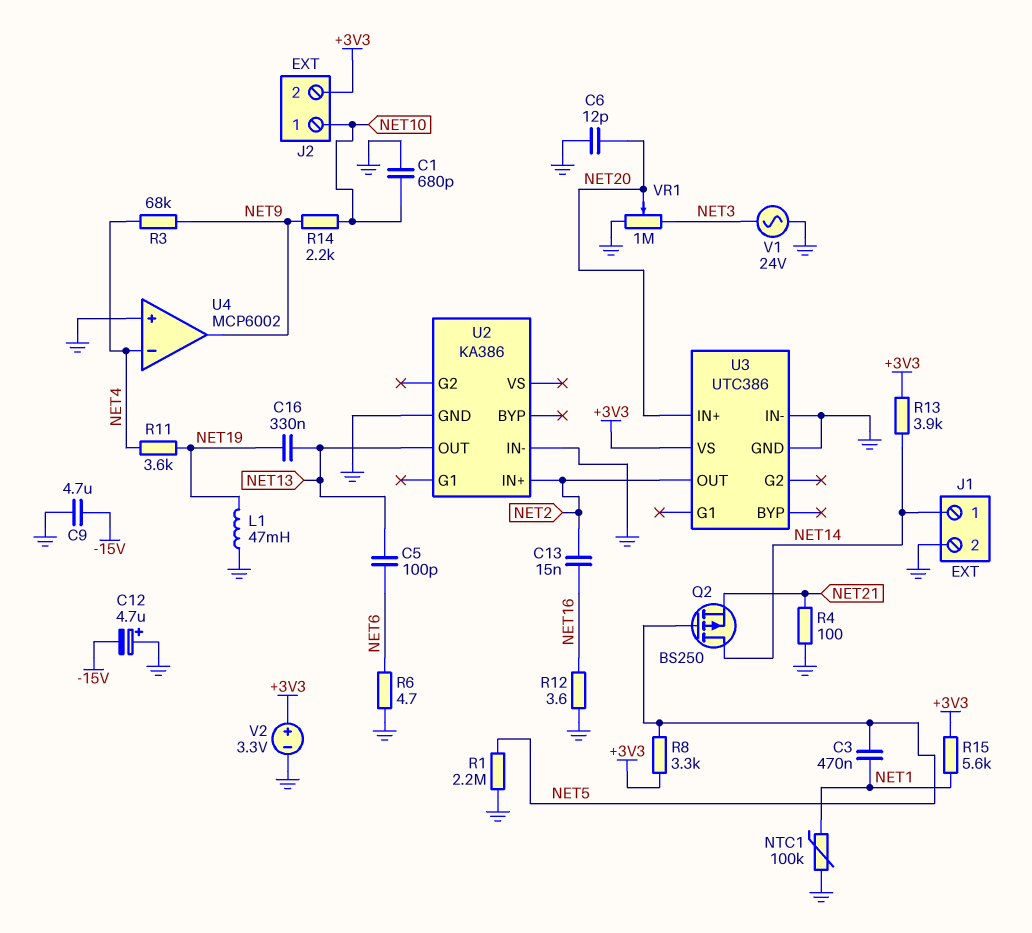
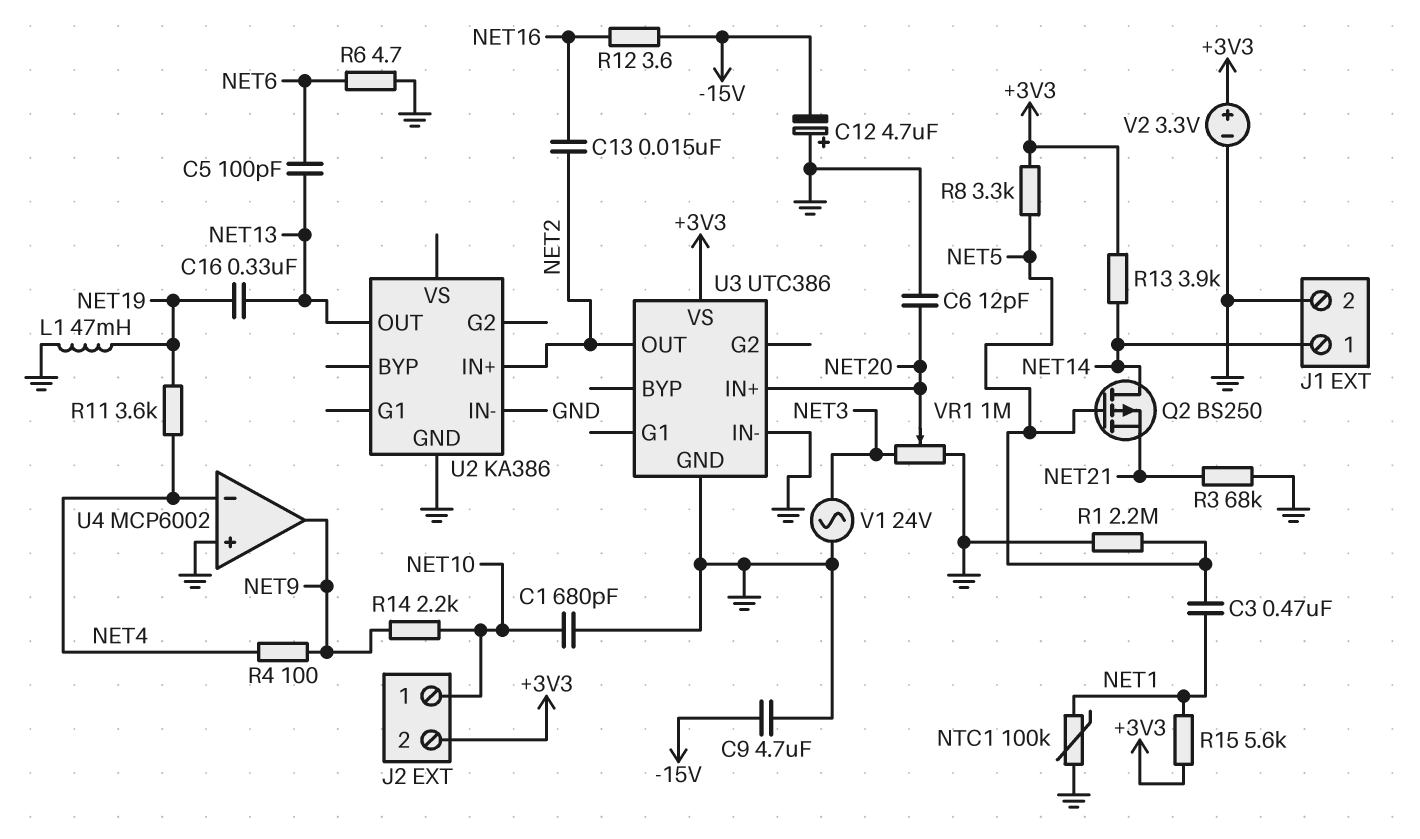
R3: 68k (NET4, NET9) -> 68k (GND, NET21)
R4: 100 (GND, NET21) -> 100 (NET4, NET9)
R12: 3.6 (GND, NET16) -> 3.6 (-15V, NET16)

